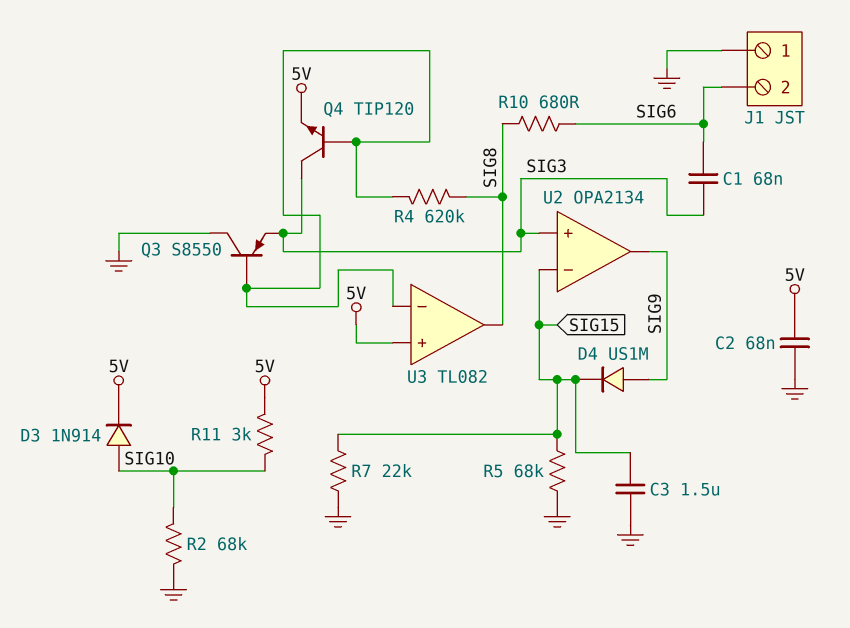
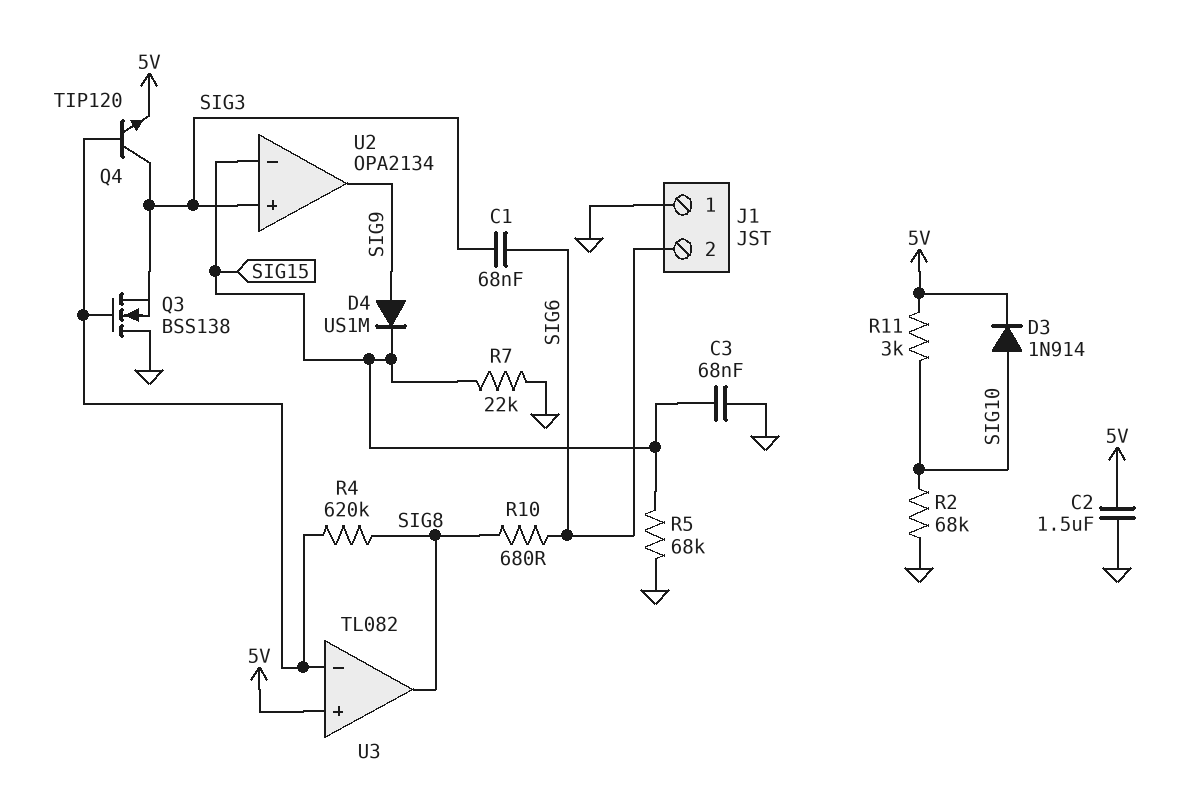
C2: 68nF (5V, GND) -> 1.5uF (5V, GND)
C3: 1.5uF (GND, SIG15) -> 68nF (GND, SIG15)
Q3: PNP S8550 (B U3/in-, C GND, E SIG3) -> NMOS BSS138 (G U3/in-, D GND, S SIG3)

